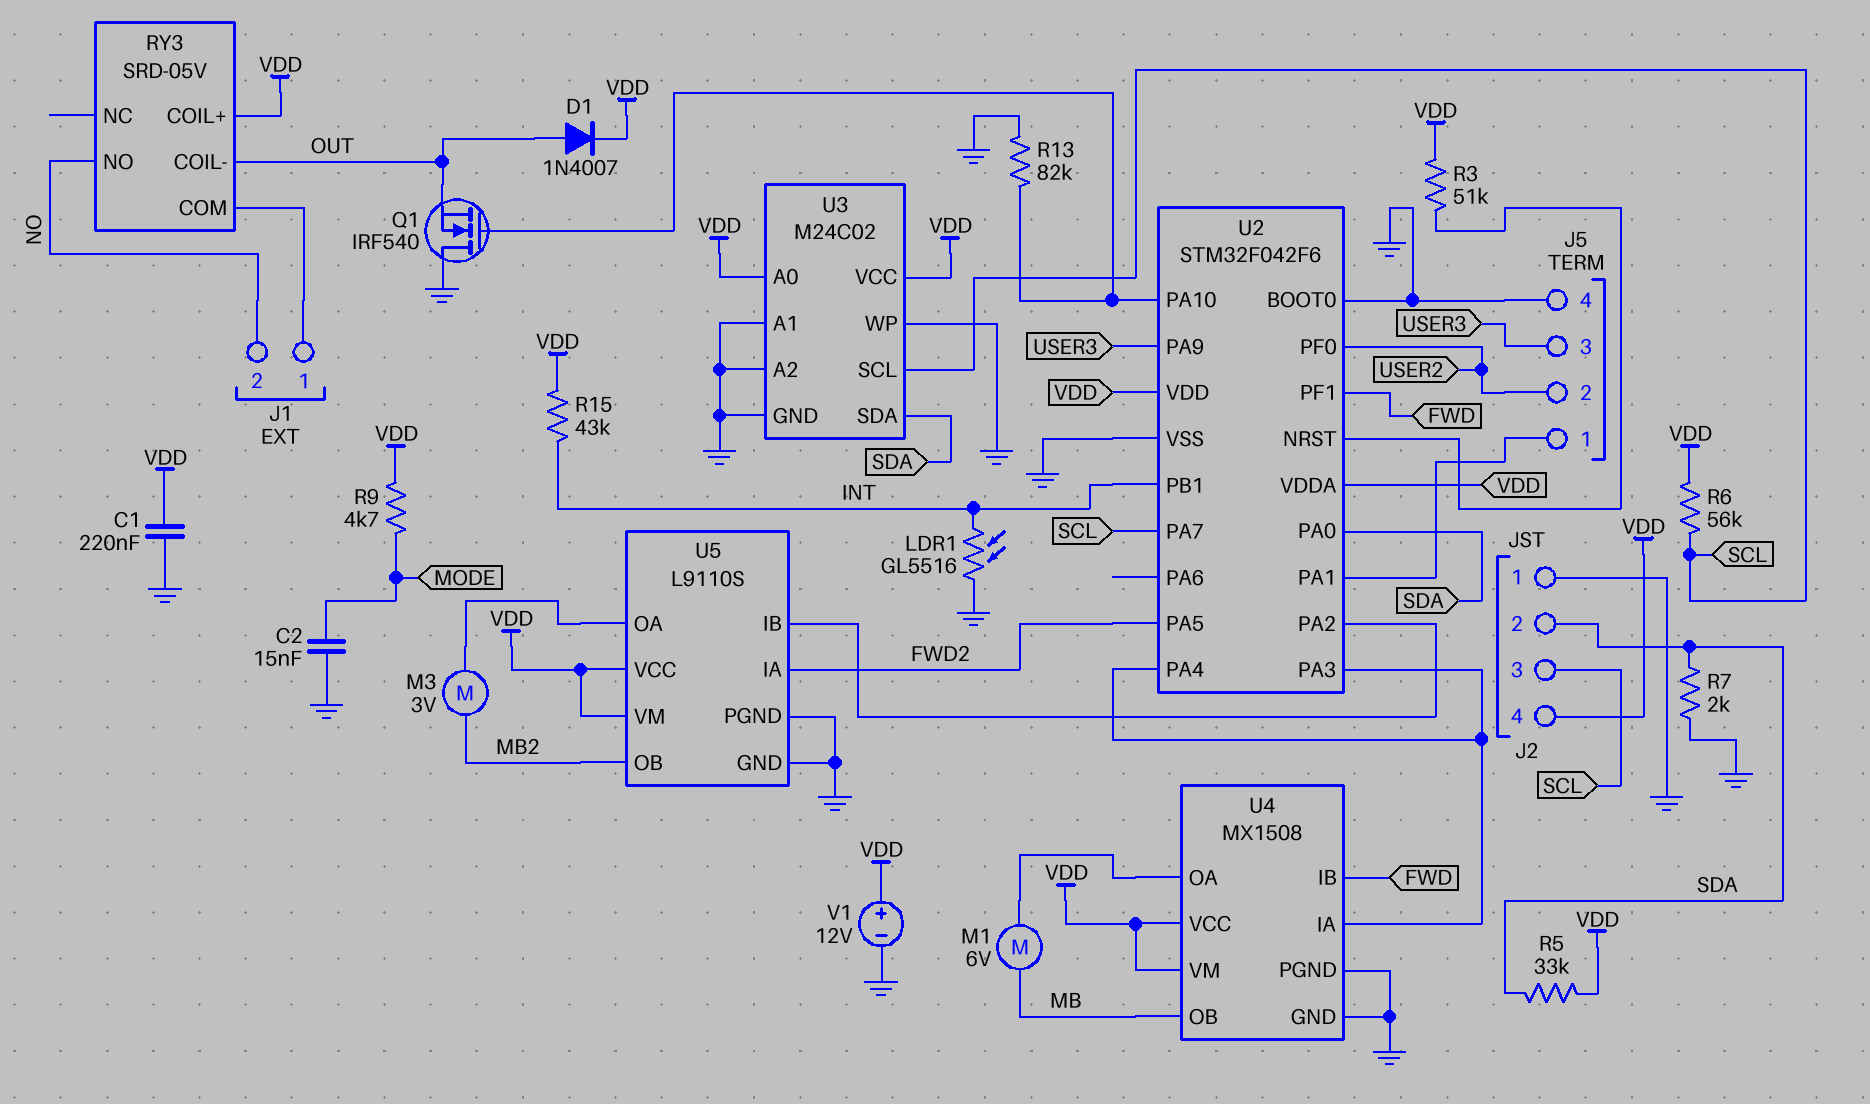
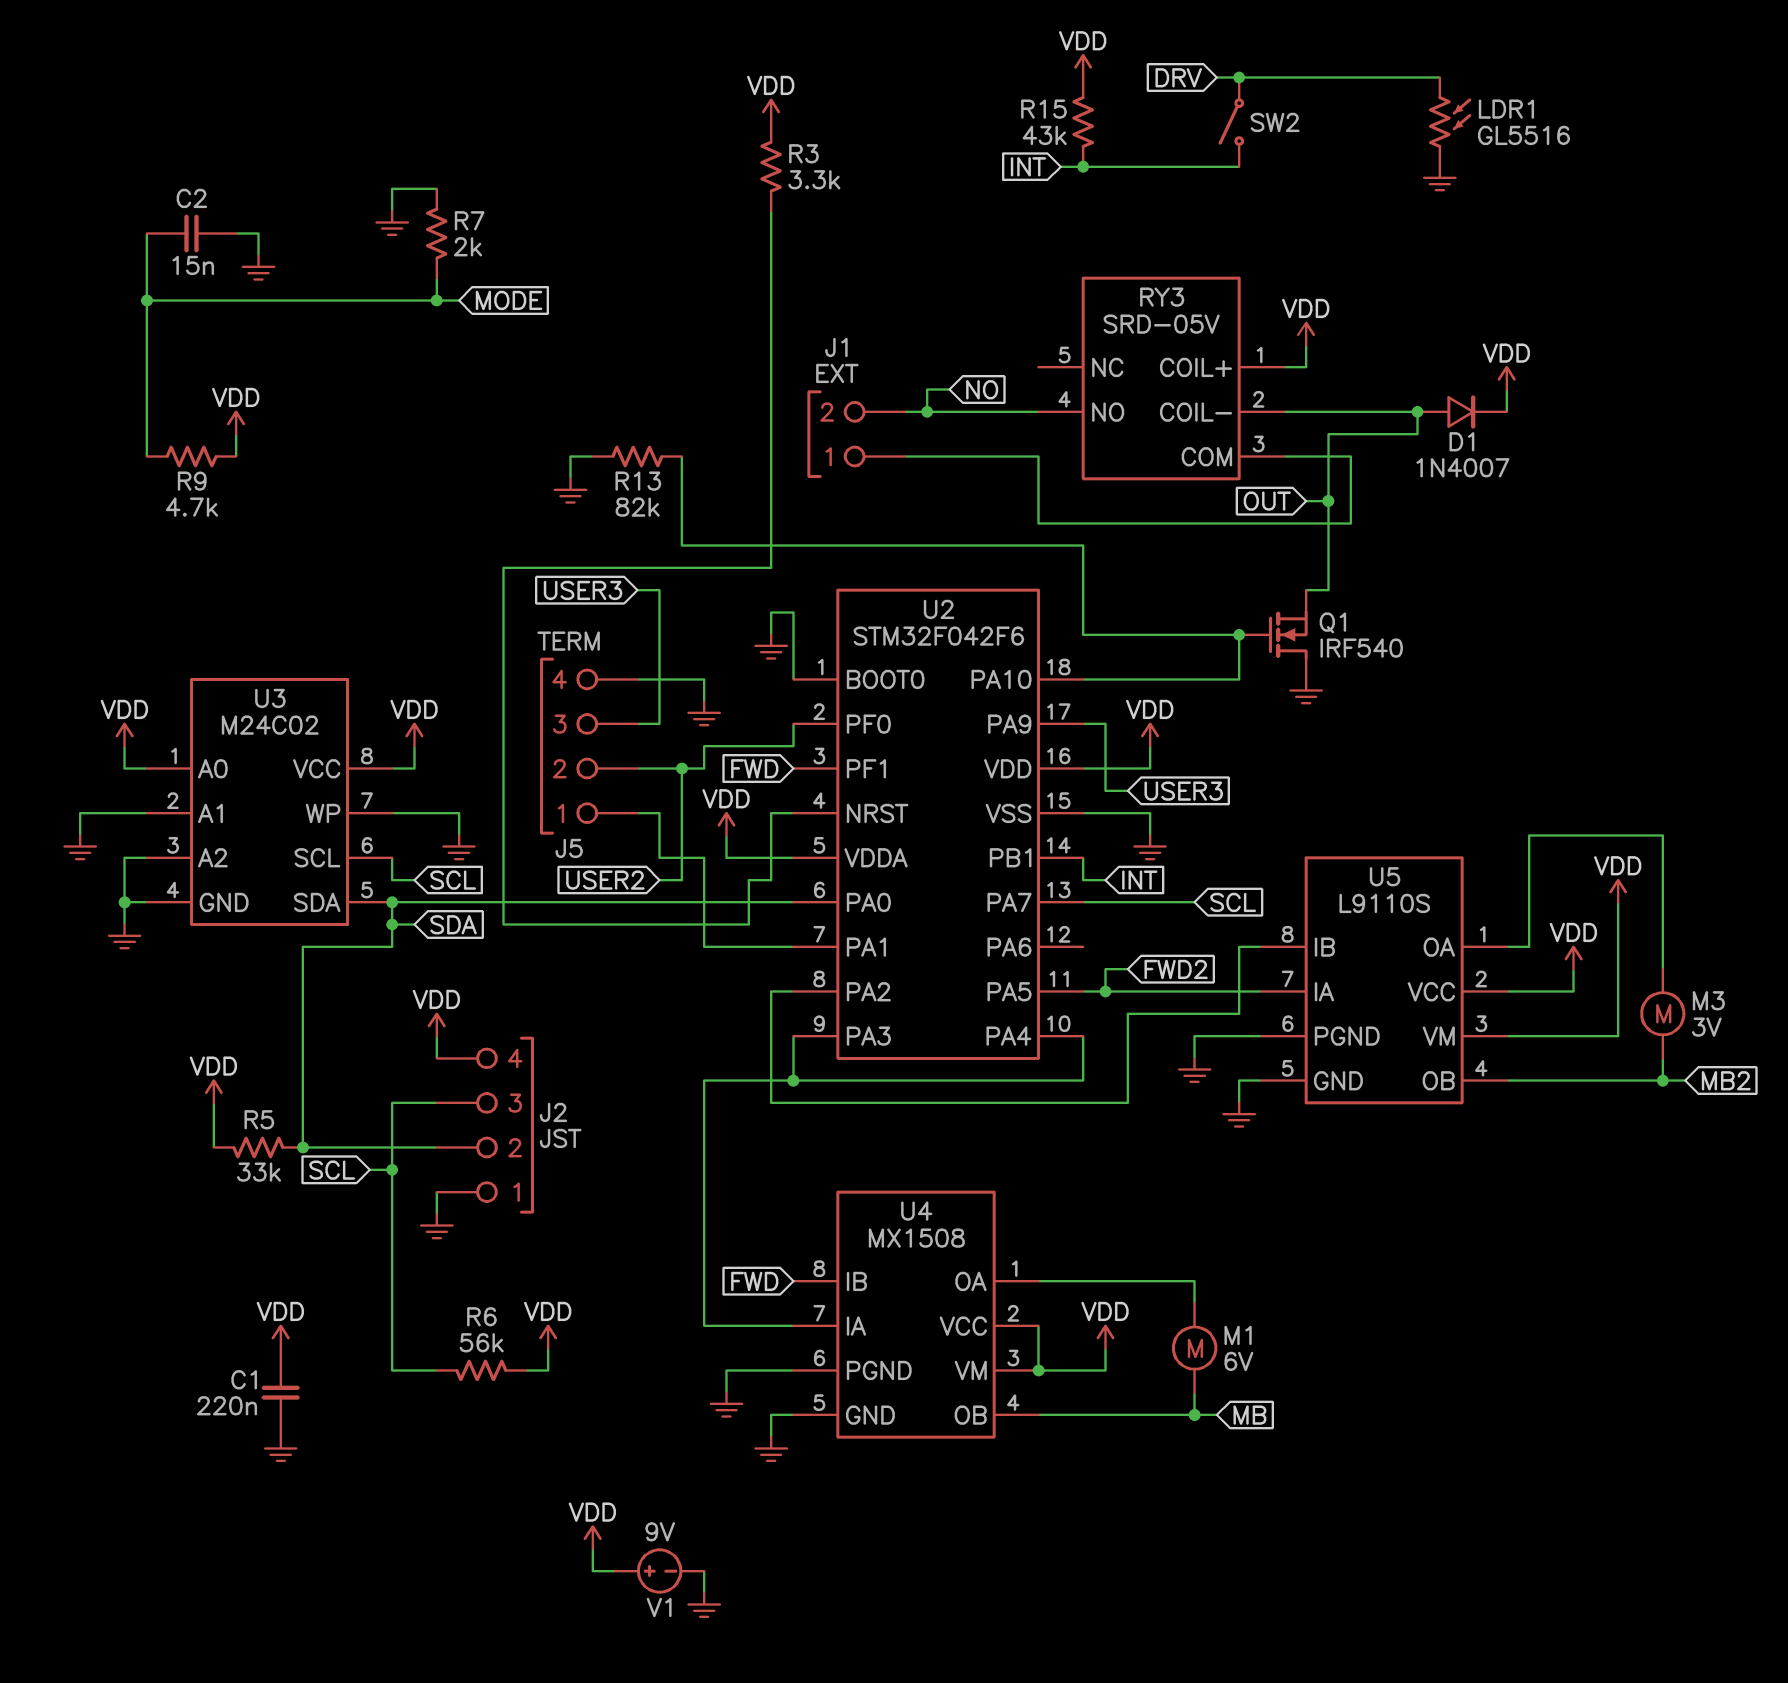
LDR1: GL5516 (GND, INT) -> GL5516 (DRV, GND)
R3: 51k (U2/NRST, VDD) -> 3.3k (U2/NRST, VDD)
R7: 2k (GND, SDA) -> 2k (GND, MODE)
SW2: none -> switch (DRV, INT)
V1: 12V (plus VDD, minus GND) -> 9V (plus VDD, minus GND)

